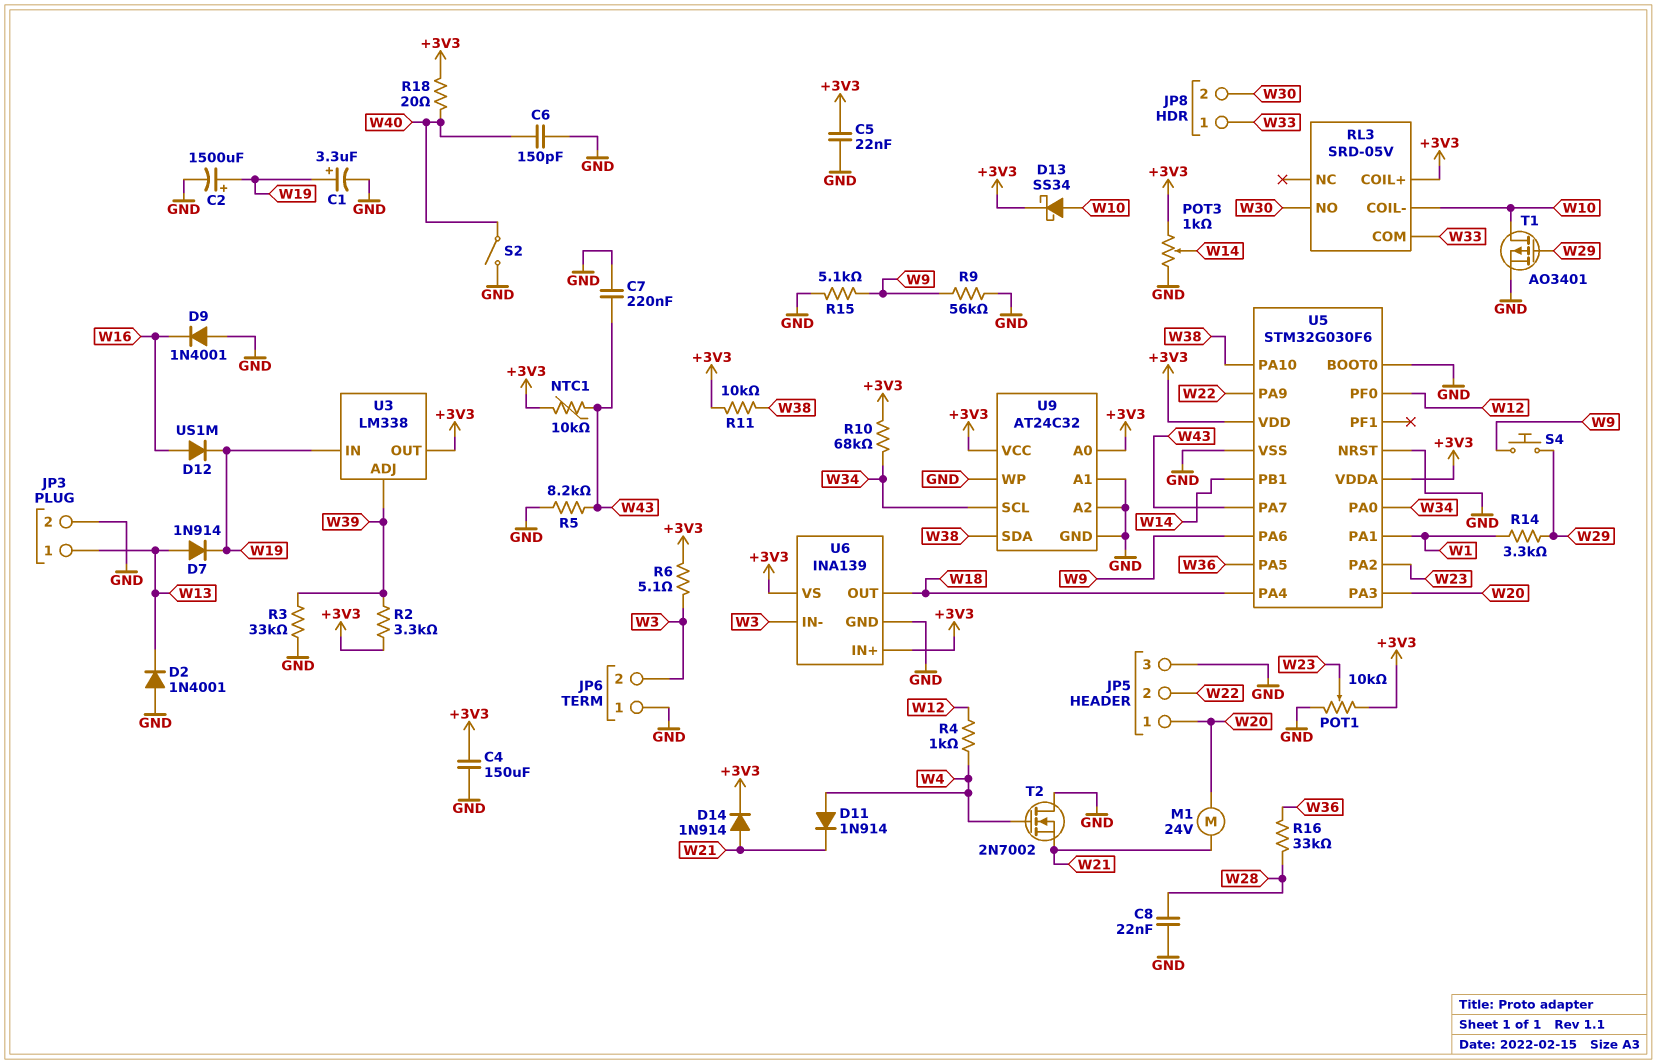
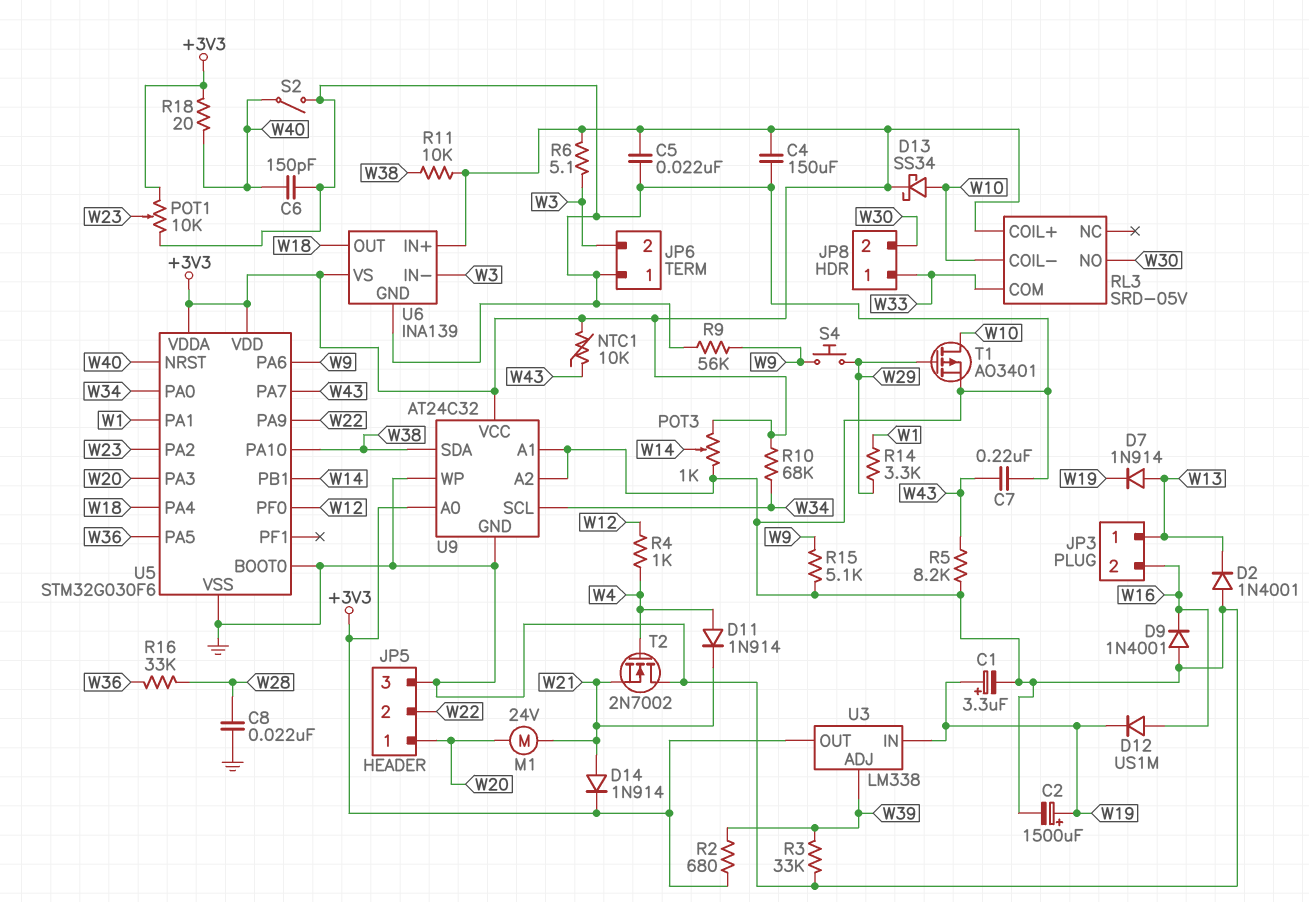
JP3 pin 2: GND -> W16
R2: 3.3k (+3V3, W39) -> 680 (+3V3, W39)
U5 pin NRST: GND -> W40

